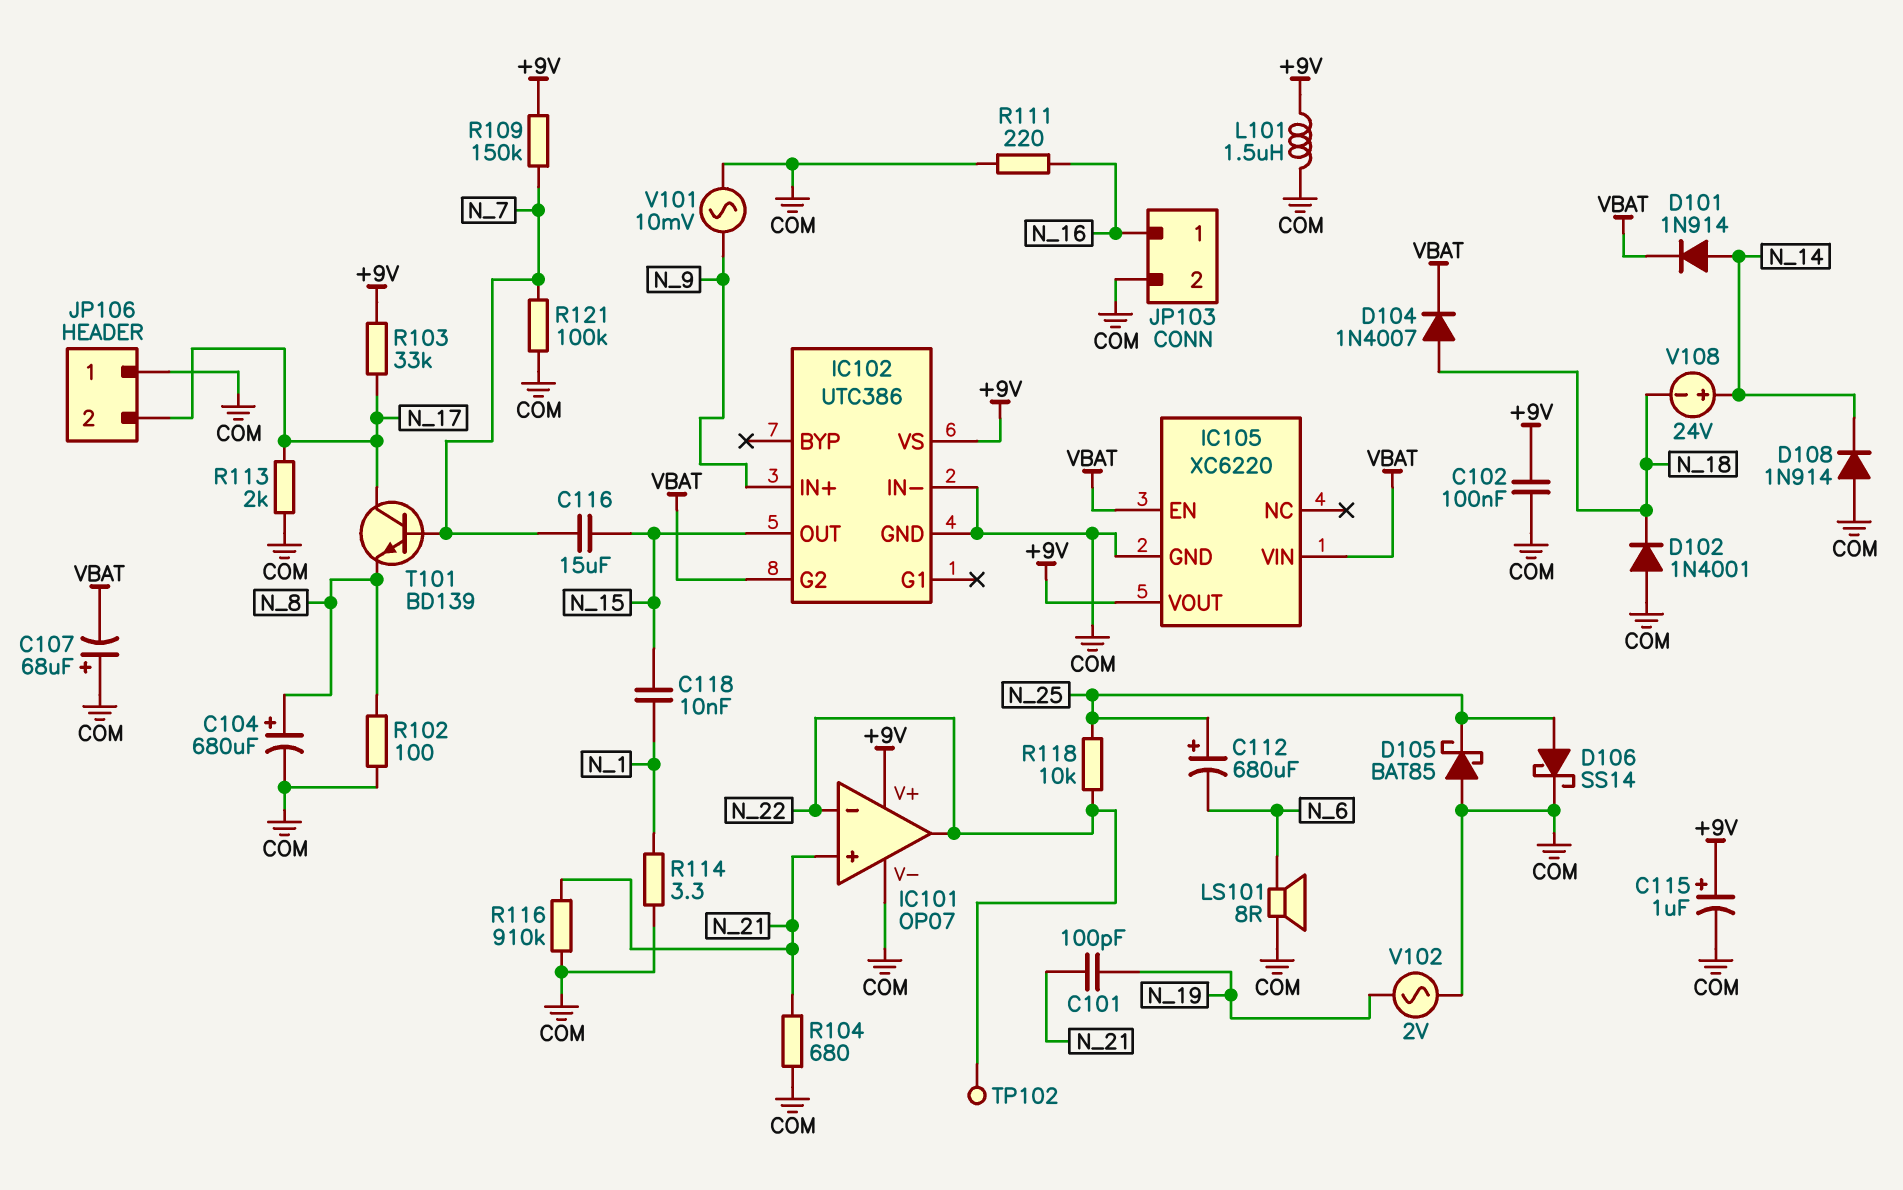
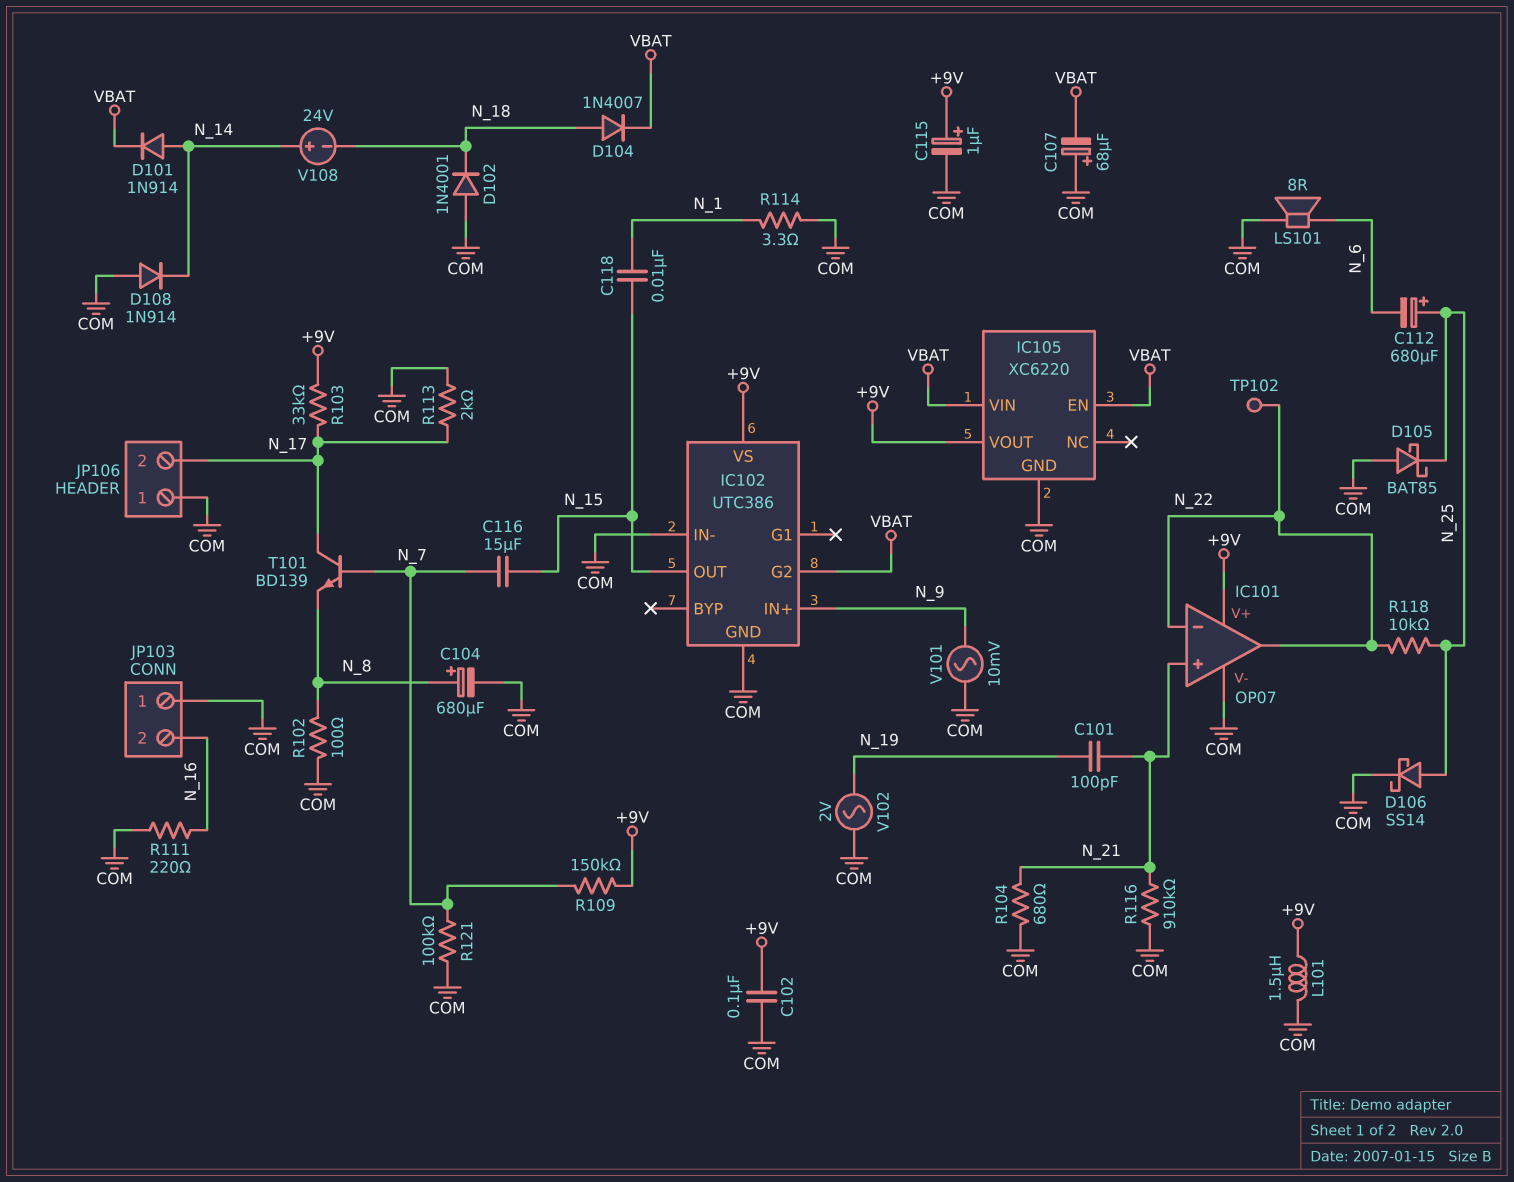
JP103 pin 1: N_16 -> COM
JP103 pin 2: COM -> N_16

